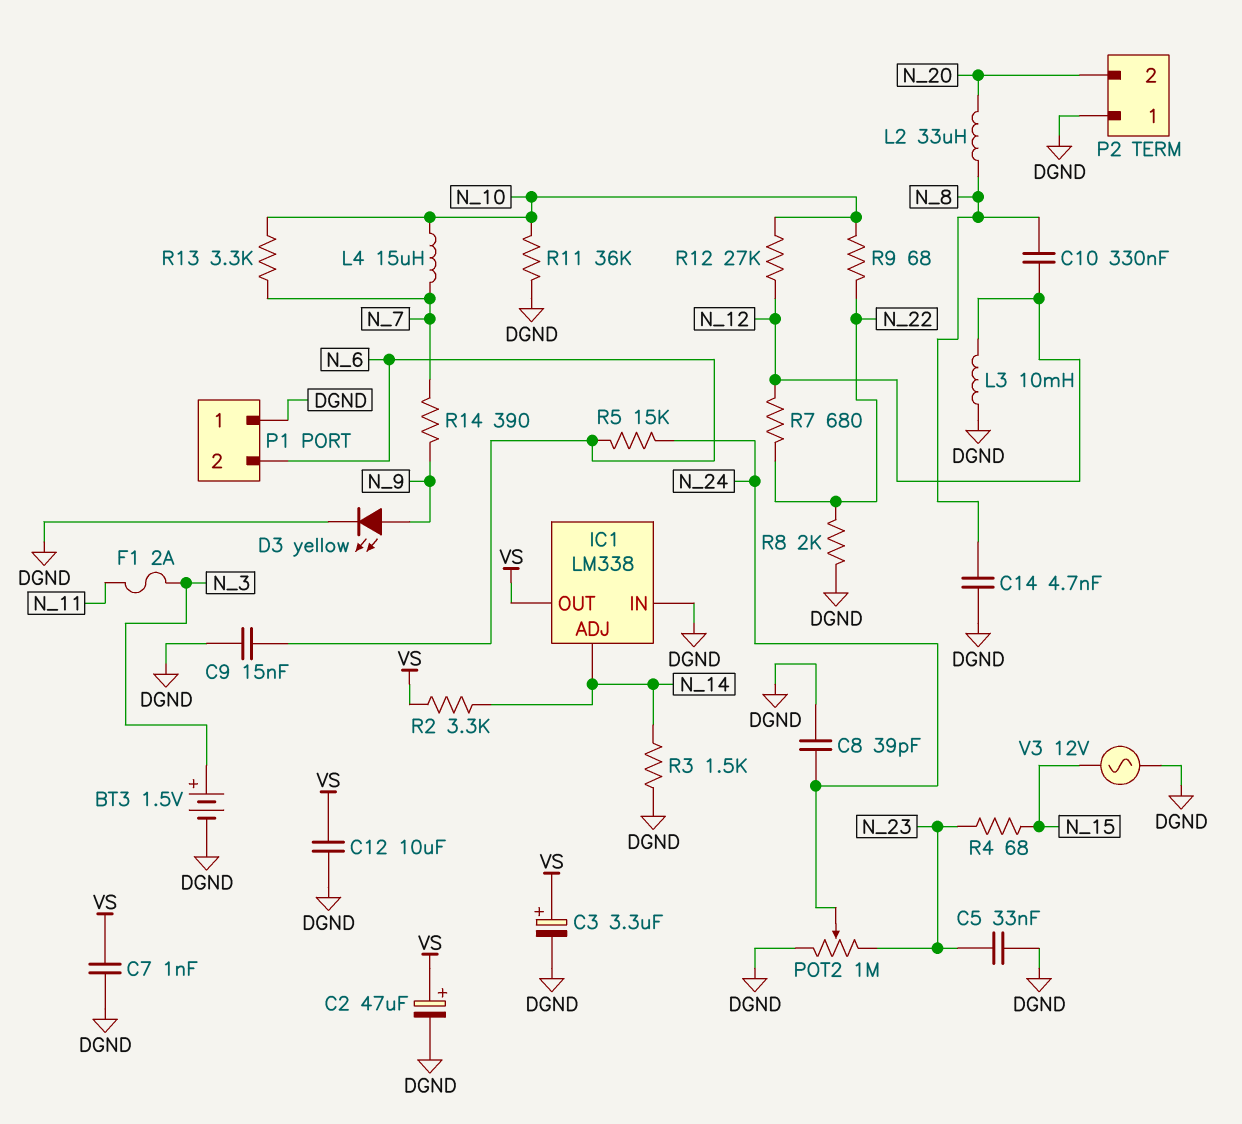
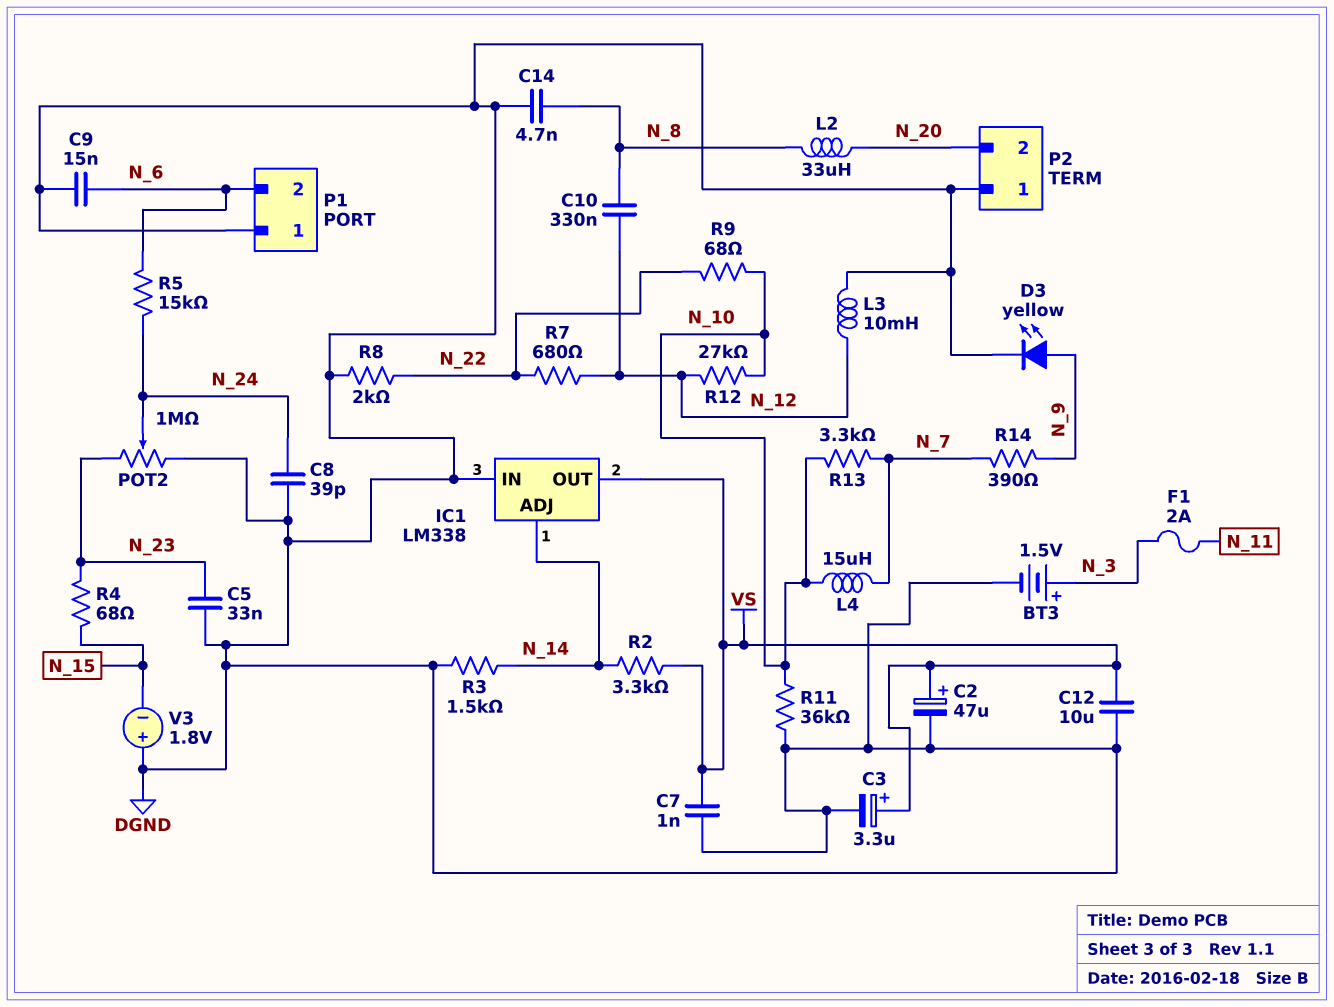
V3: AC 12V (DGND, N_15) -> 1.8V (plus DGND, minus N_15)

